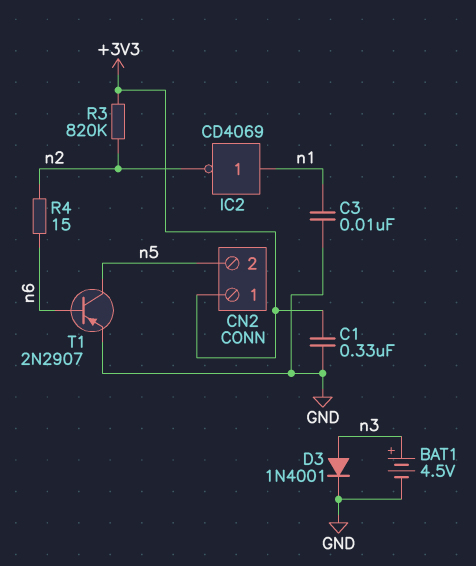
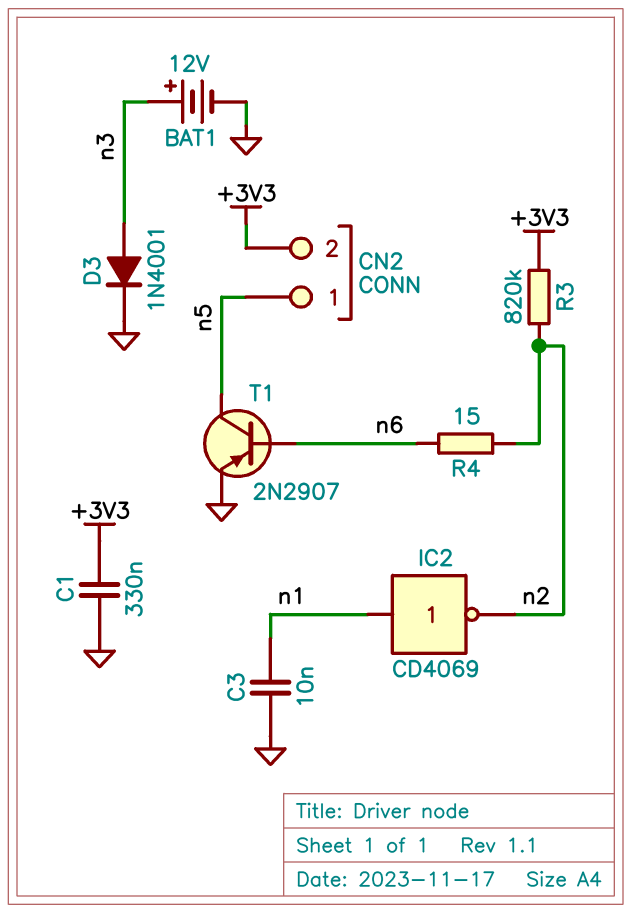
BAT1: 4.5V (plus n3, minus GND) -> 12V (plus n3, minus GND)
CN2 pin 1: +3V3 -> n5
CN2 pin 2: n5 -> +3V3

